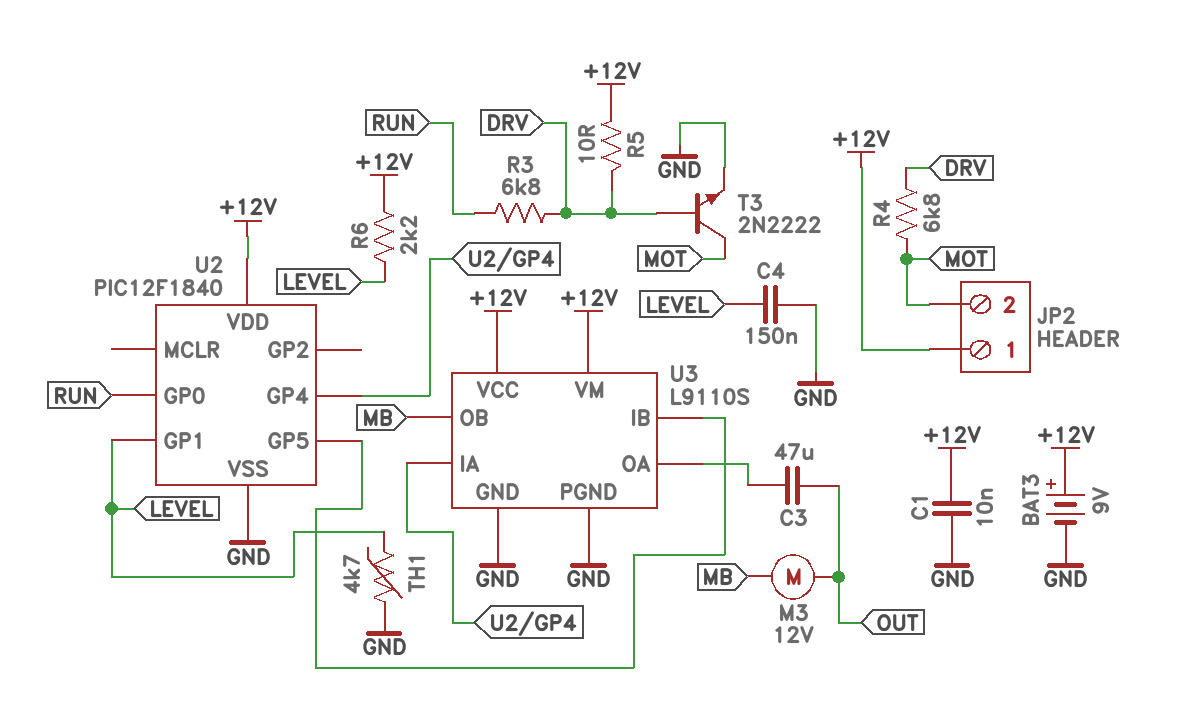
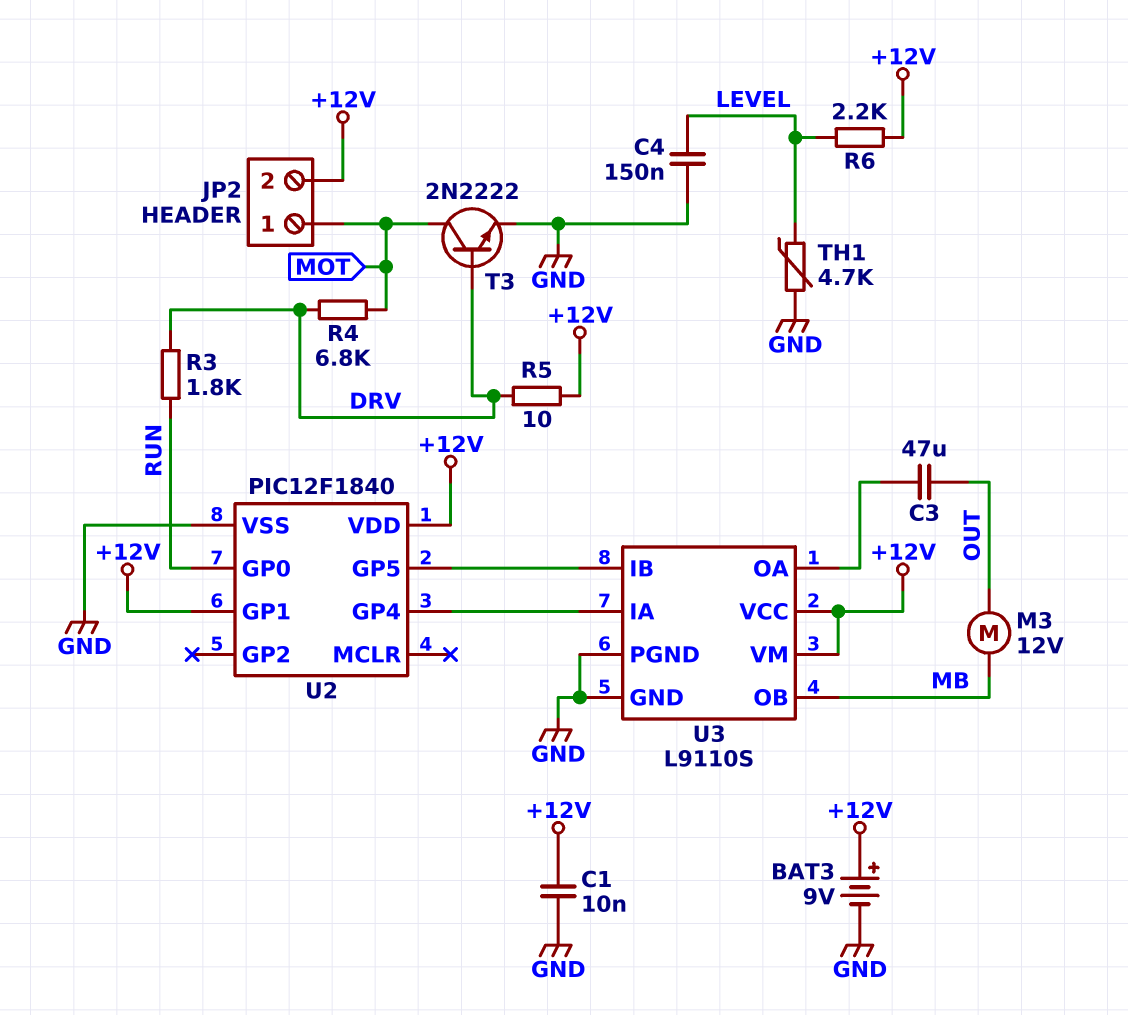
JP2 pin 1: +12V -> MOT
JP2 pin 2: MOT -> +12V
R3: 6.8k (DRV, RUN) -> 1.8k (DRV, RUN)
U2 pin GP1: LEVEL -> +12V

